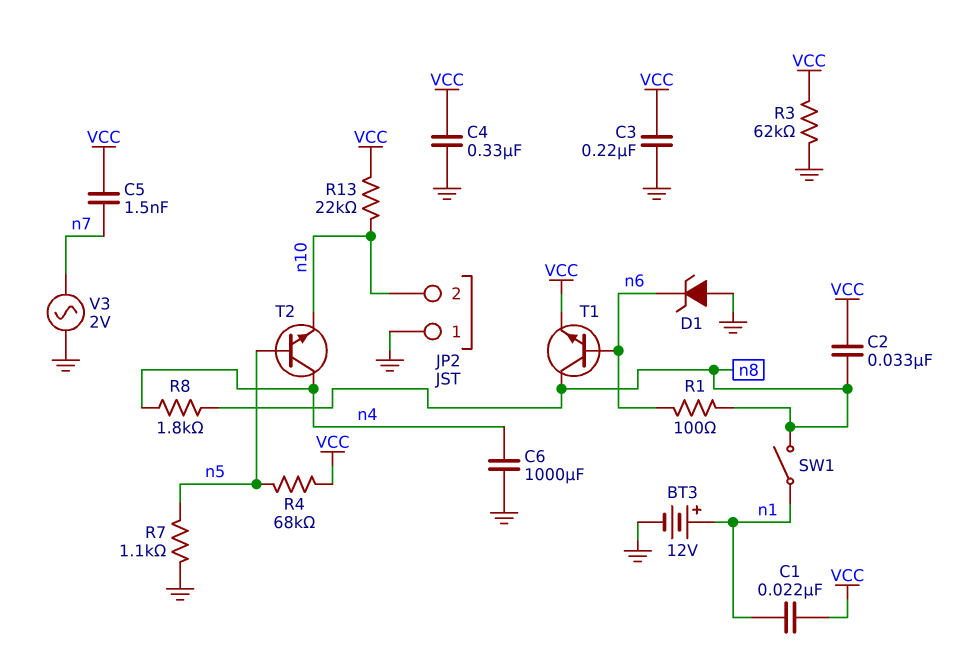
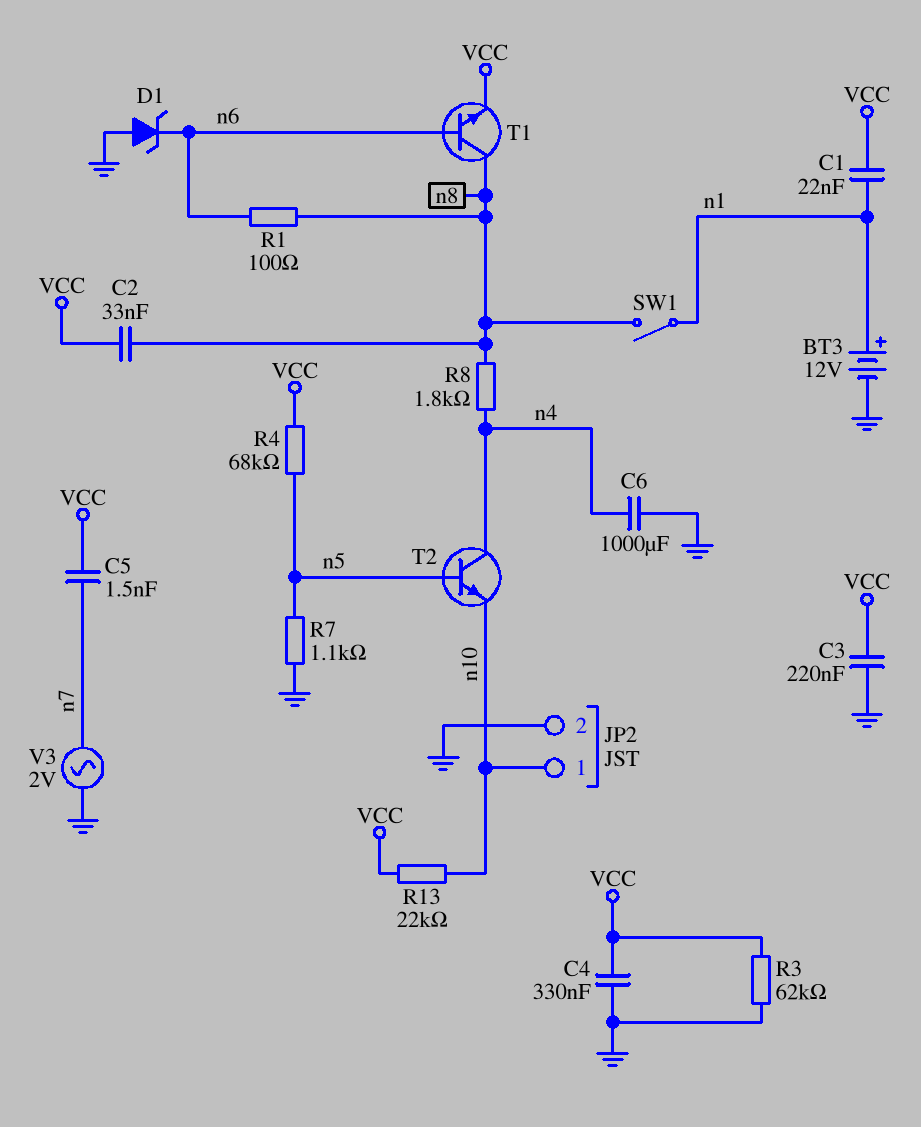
JP2 pin 1: GND -> n10
JP2 pin 2: n10 -> GND

